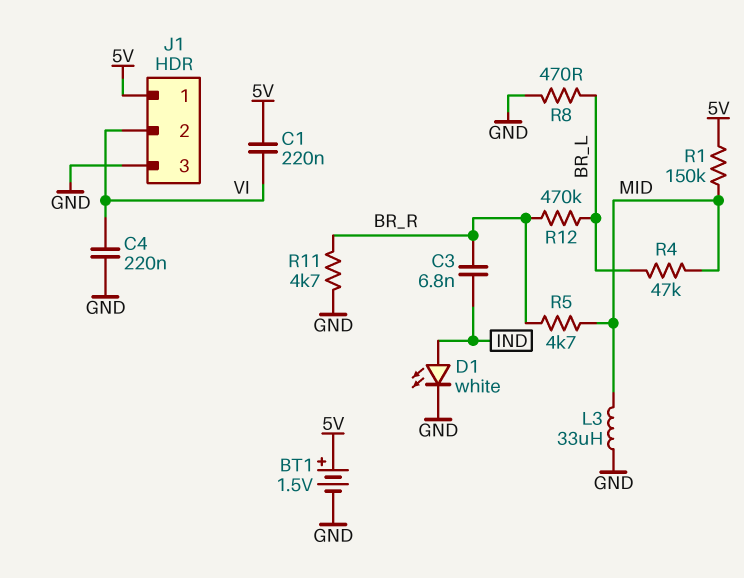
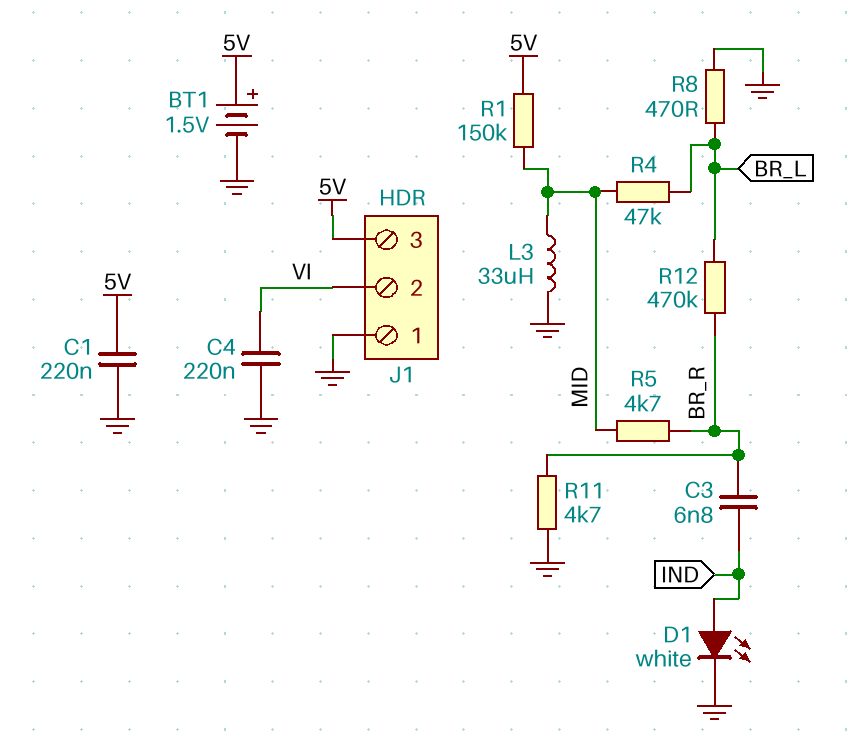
C1: 220nF (5V, VI) -> 220nF (5V, GND)
J1 pin 1: 5V -> GND
J1 pin 3: GND -> 5V

